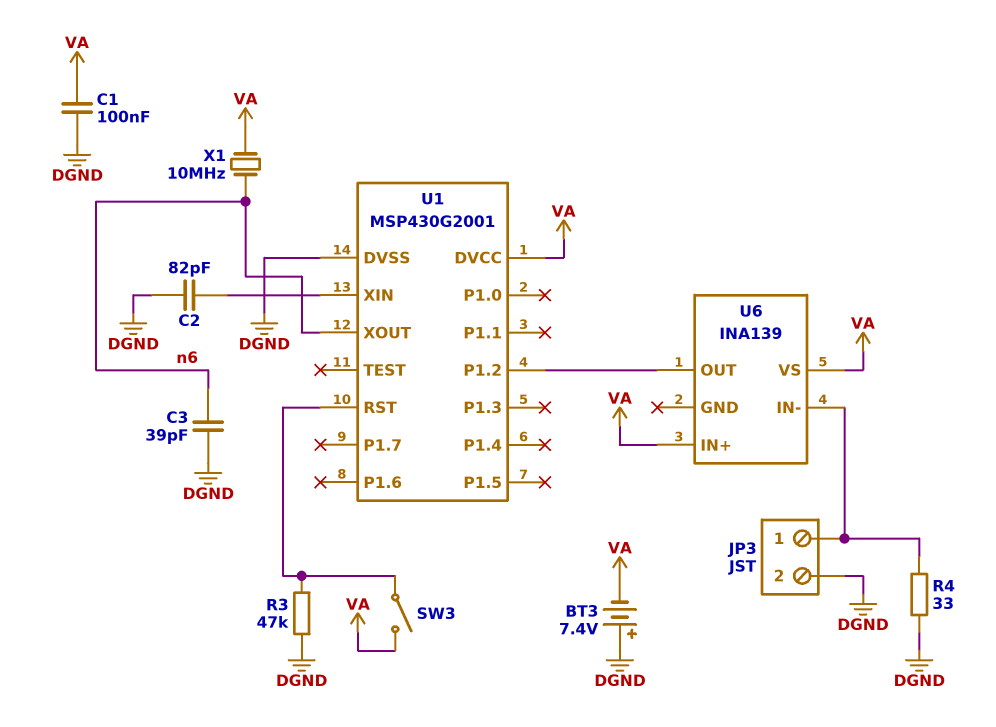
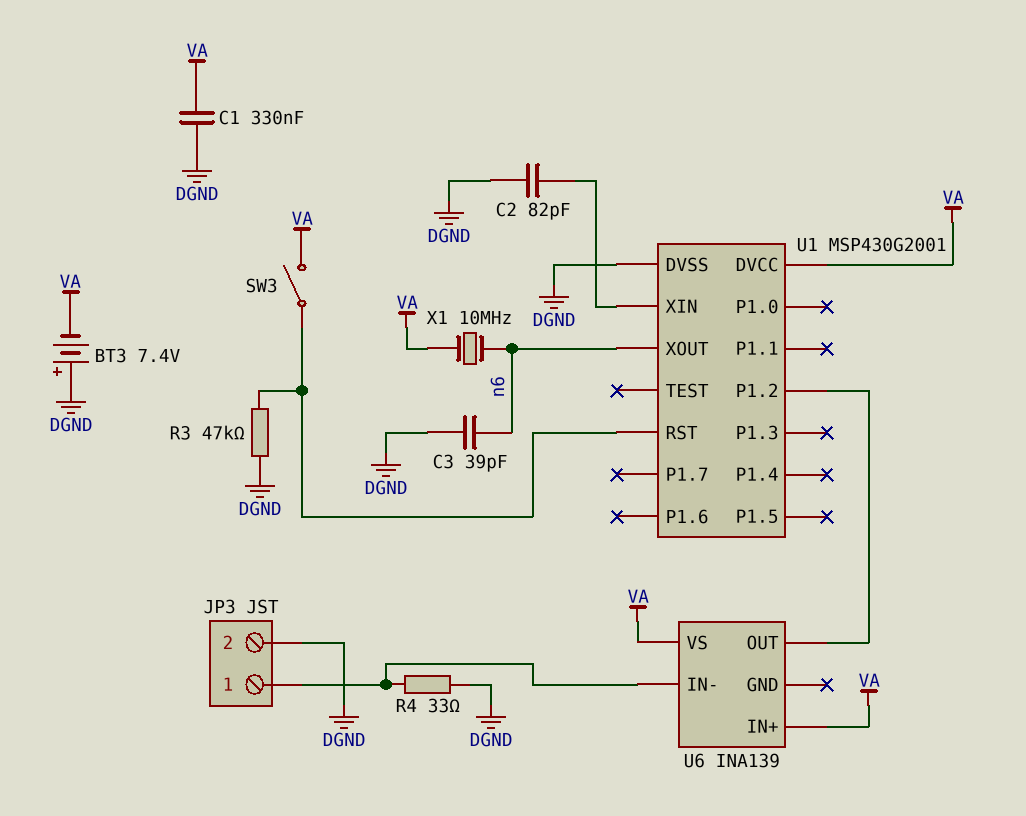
C1: 100nF (DGND, VA) -> 330nF (DGND, VA)

